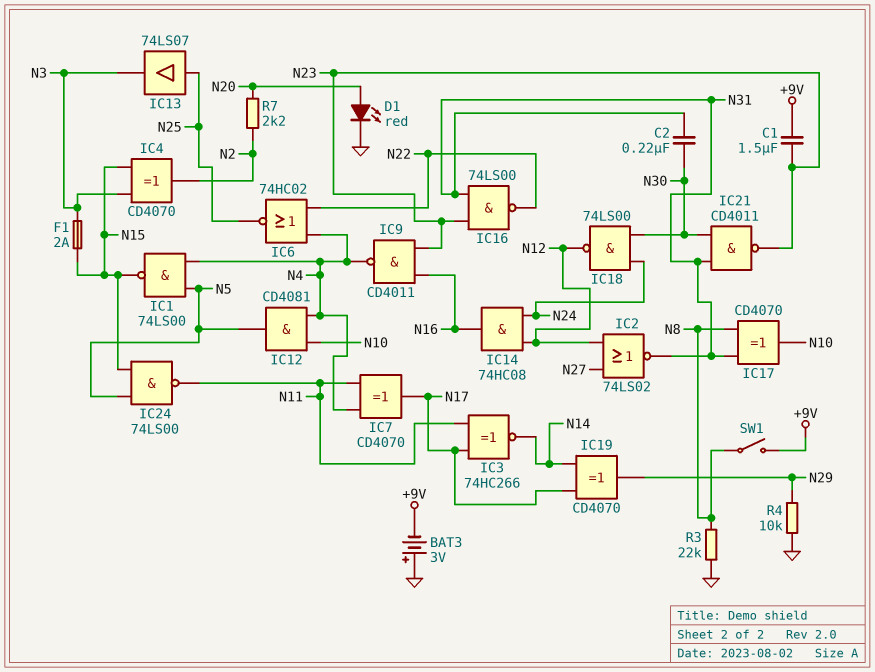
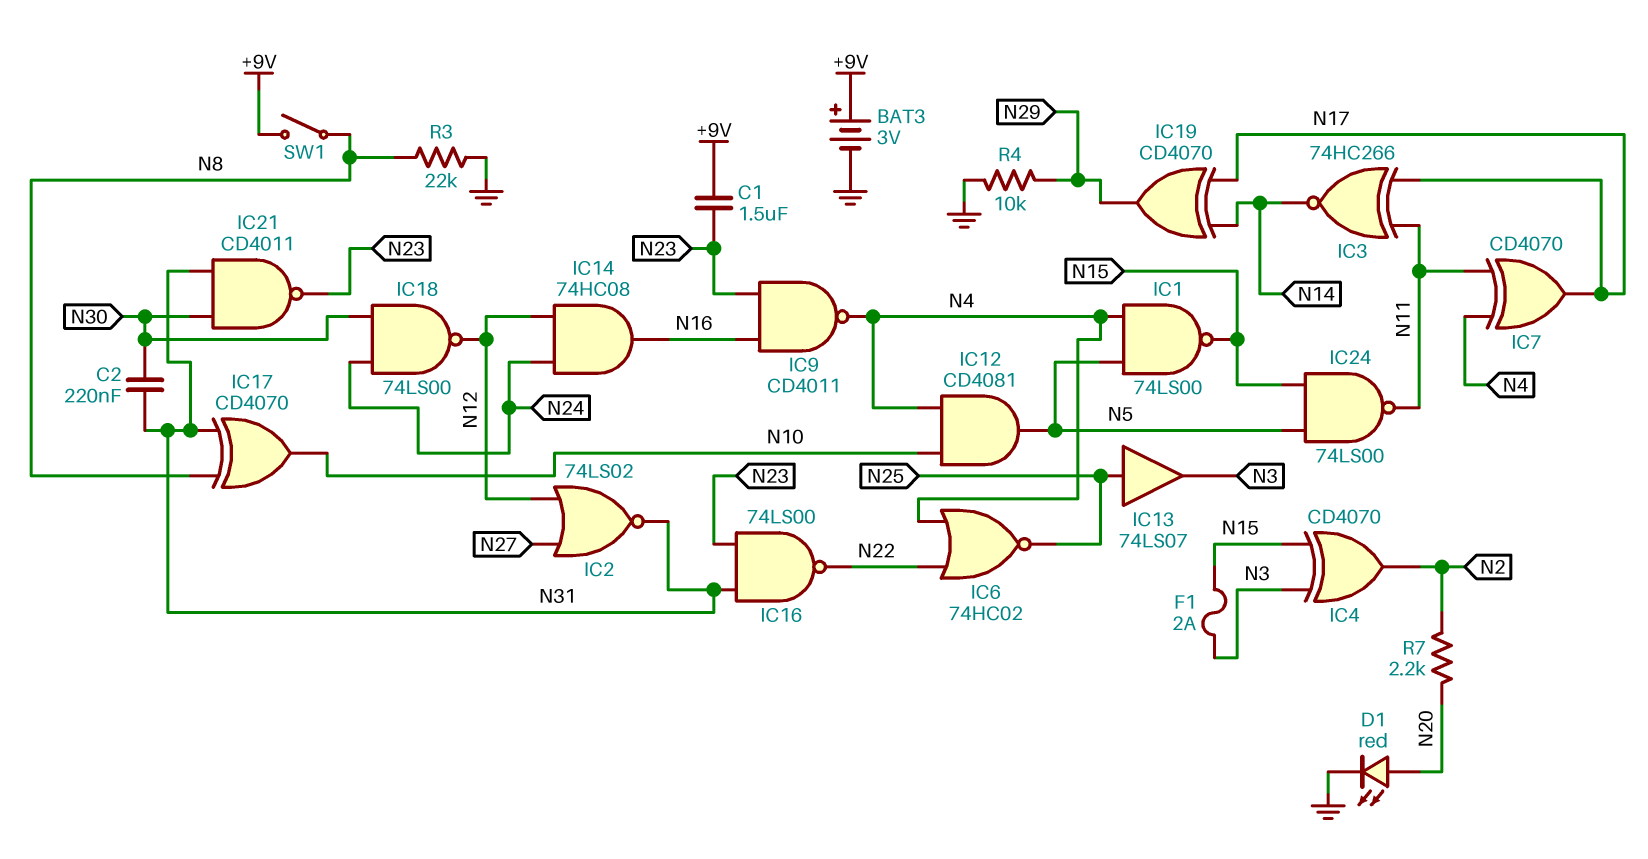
BAT3: 3V (plus GND, minus +9V) -> 3V (plus +9V, minus GND)

